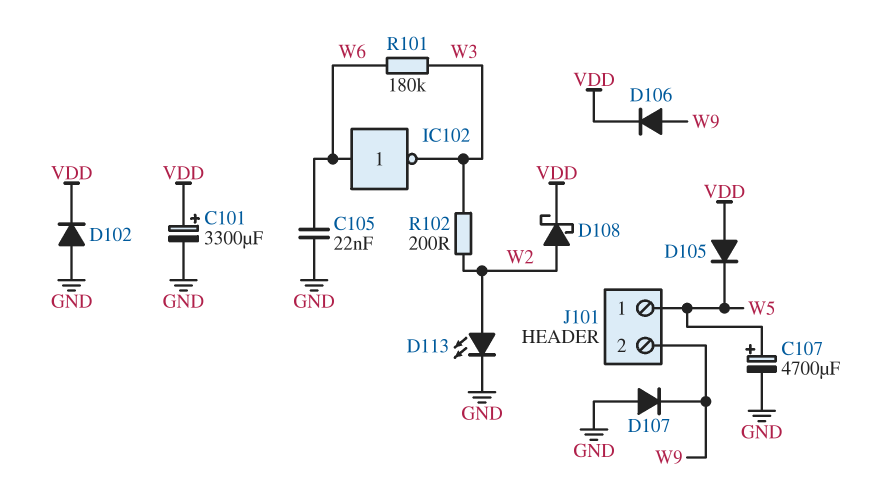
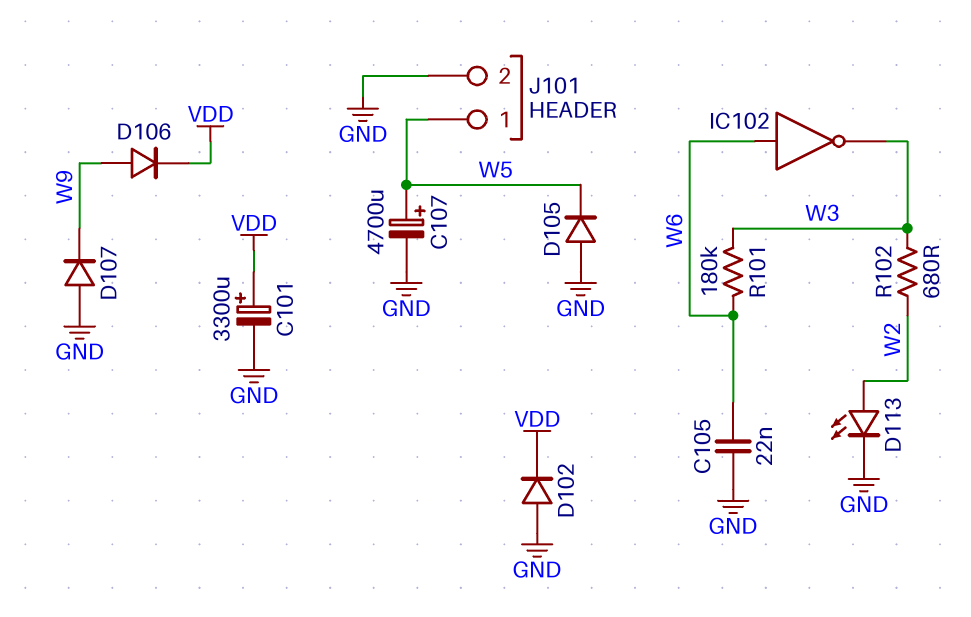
D105: diode (A VDD, K W5) -> diode (A GND, K W5)
D108: schottky (A W2, K VDD) -> none
J101 pin 2: W9 -> GND
R102: 200 (W2, W3) -> 680 (W2, W3)

